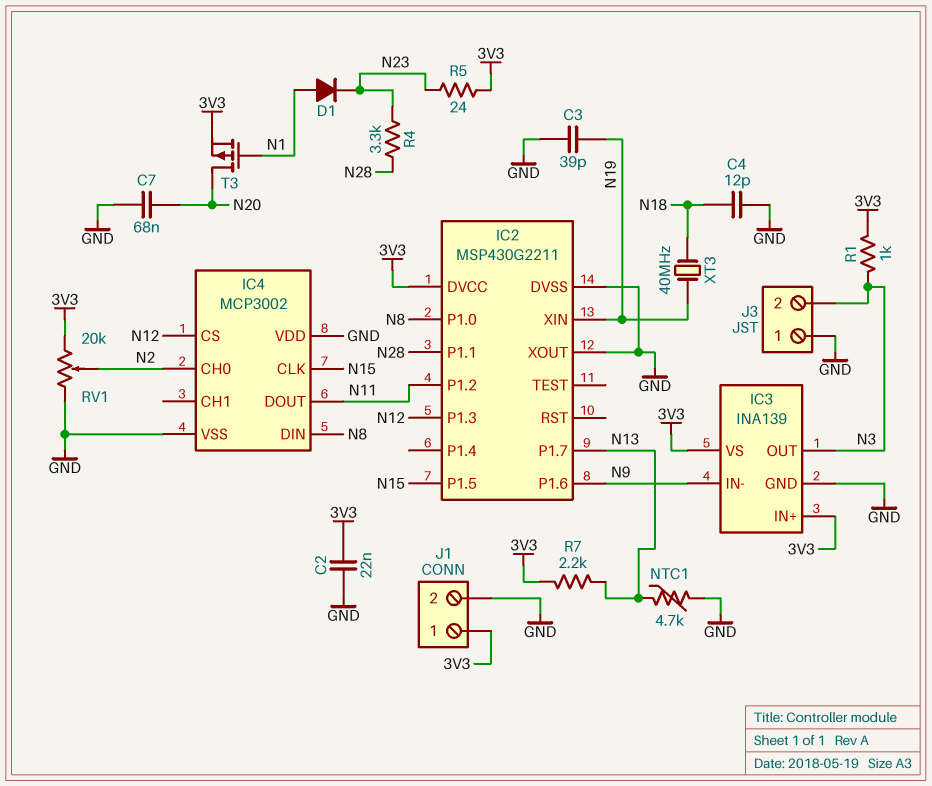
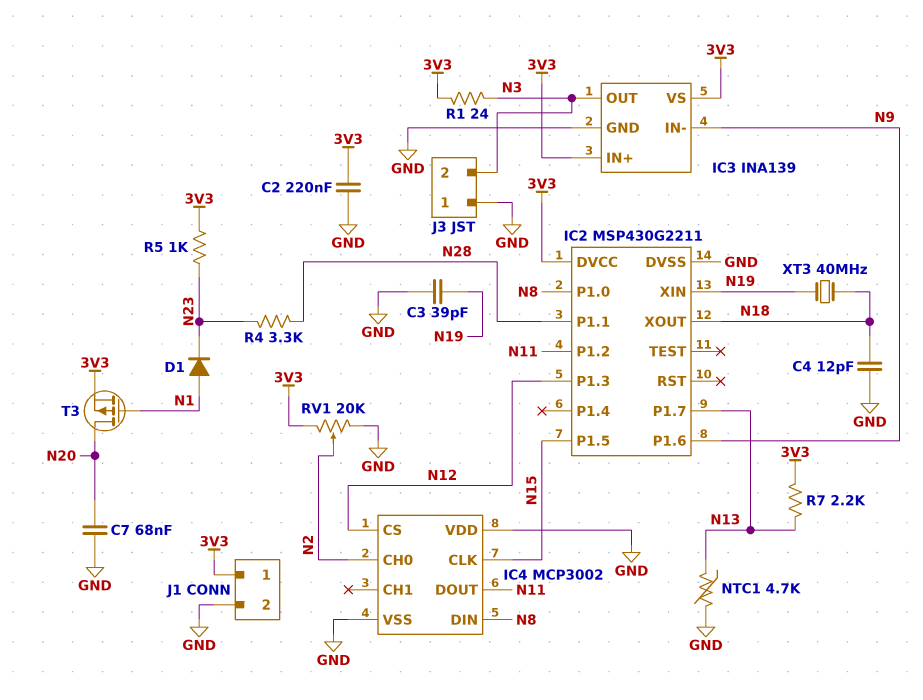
C2: 22nF (3V3, GND) -> 220nF (3V3, GND)
IC2 pin XOUT: GND -> N18
R1: 1k (3V3, N3) -> 24 (3V3, N3)
R5: 24 (3V3, N23) -> 1k (3V3, N23)

